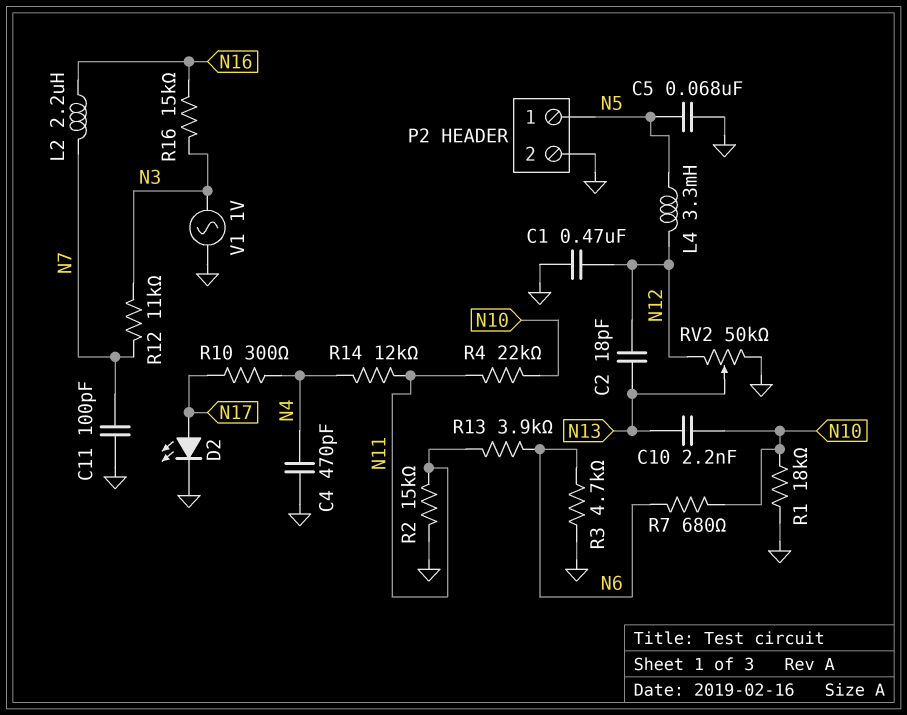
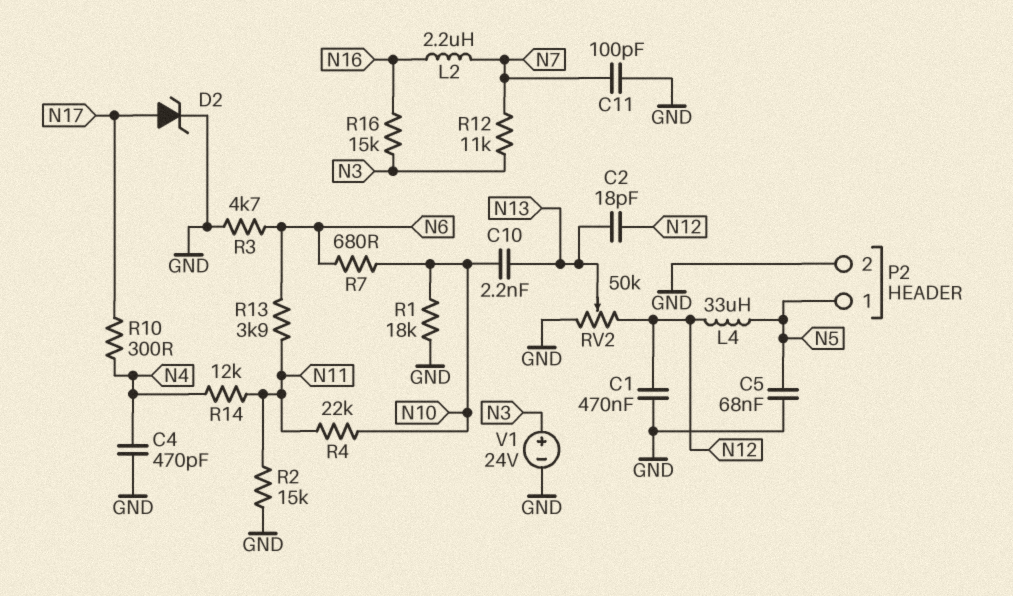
D2: LED (A N17, K GND) -> zener (A N17, K GND)
L4: 3.3mH (N5, N12) -> 33uH (N5, N12)
V1: AC 1V (GND, N3) -> 24V (plus N3, minus GND)

